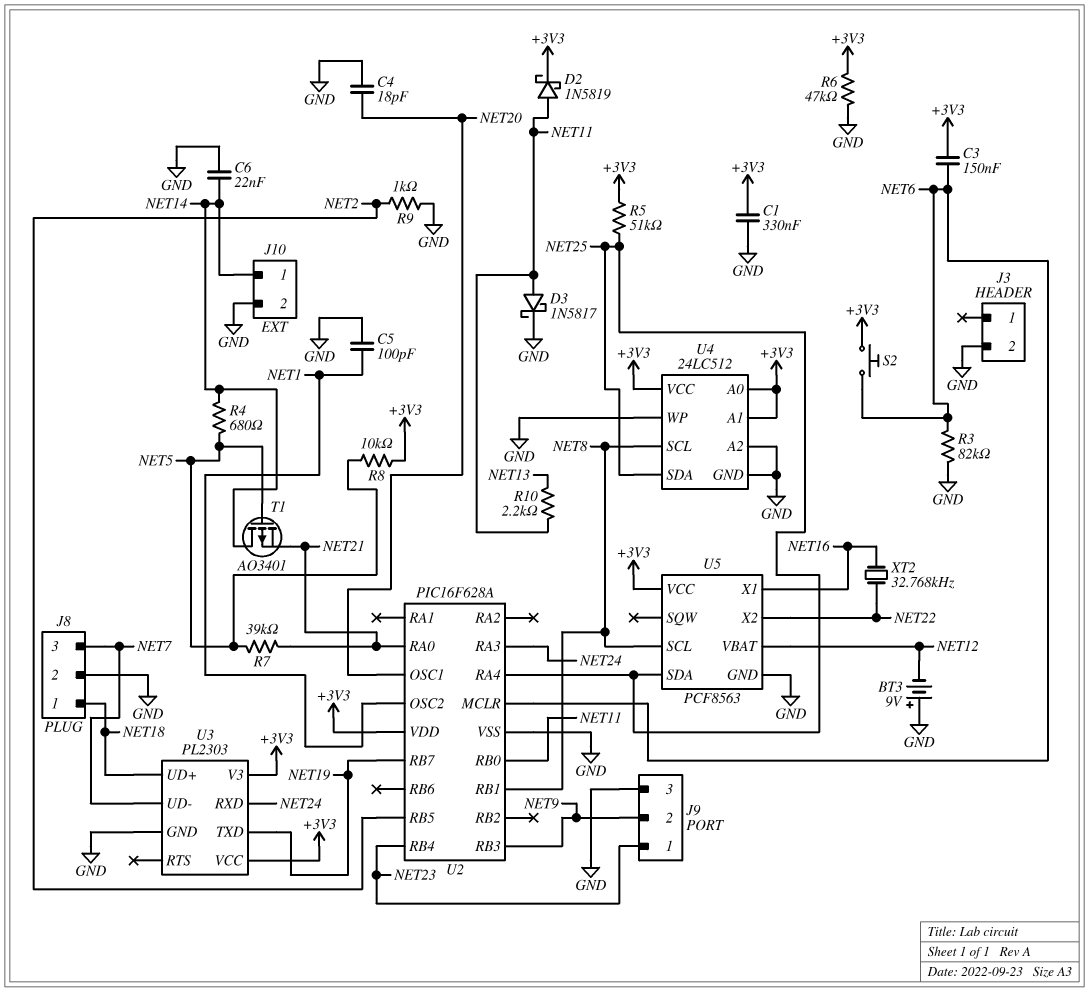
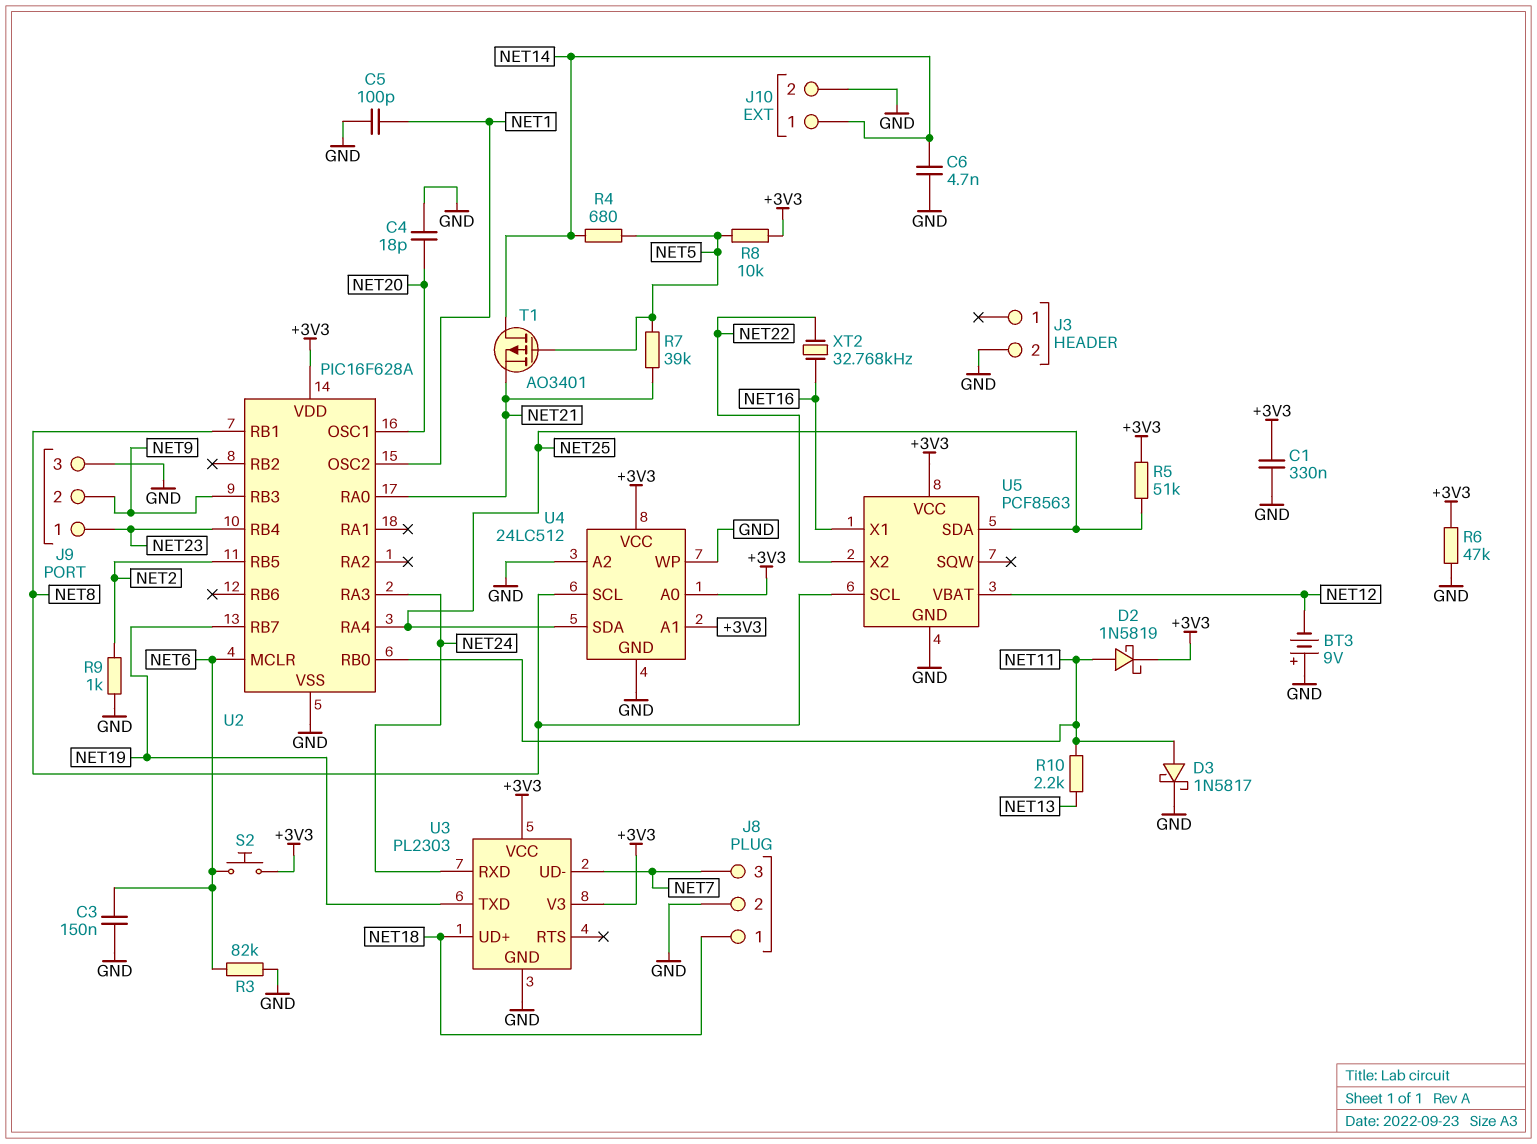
C3: 150nF (+3V3, NET6) -> 150nF (GND, NET6)
C6: 22nF (GND, NET14) -> 4.7nF (GND, NET14)

